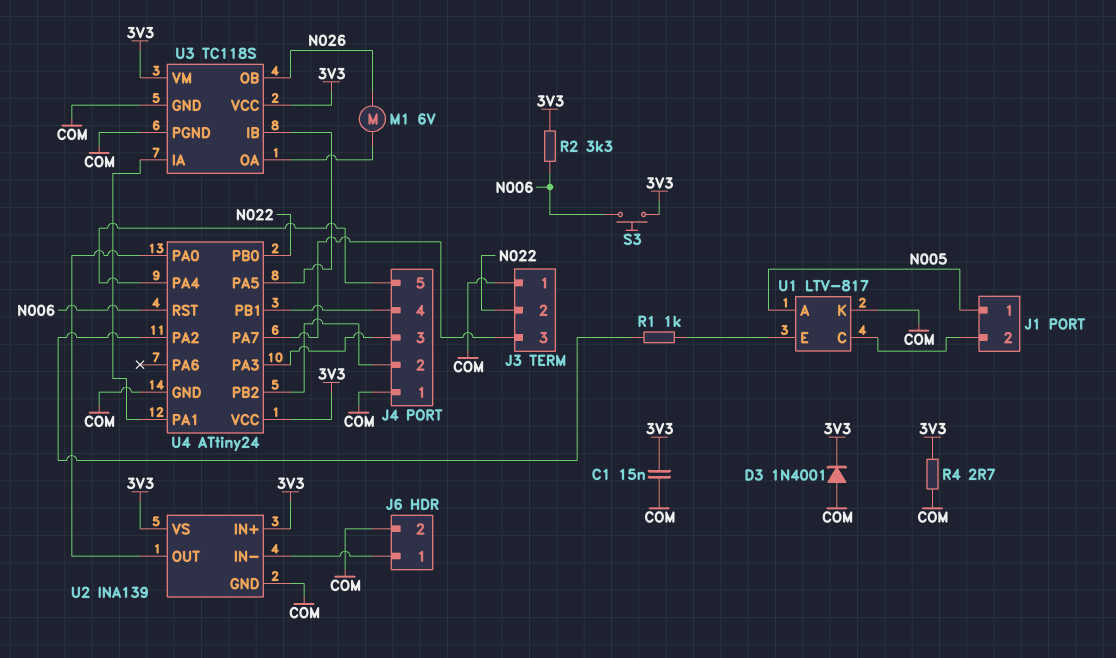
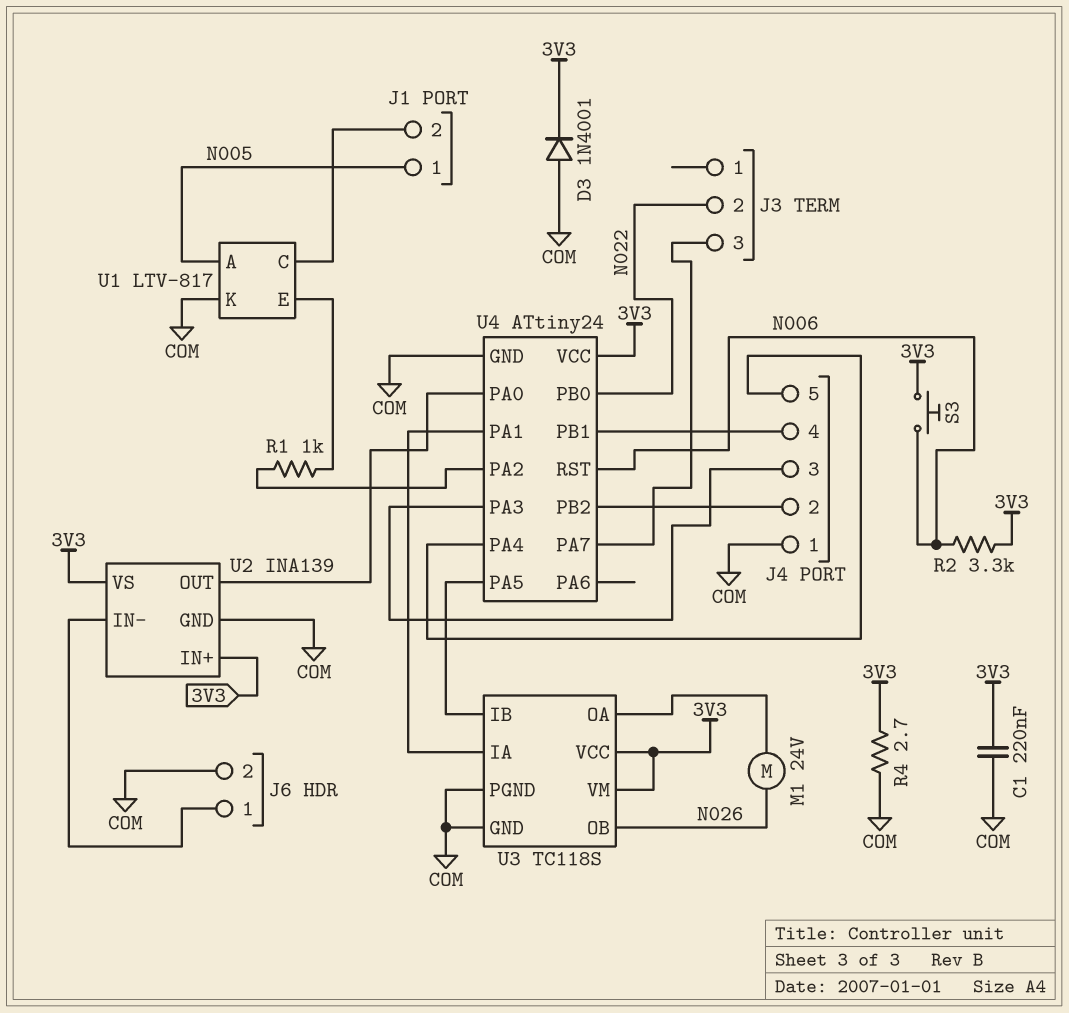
C1: 15nF (3V3, COM) -> 220nF (3V3, COM)
J3 pin 1: COM -> none
M1: motor 6V (N026, U3/OA) -> motor 24V (N026, U3/OA)

